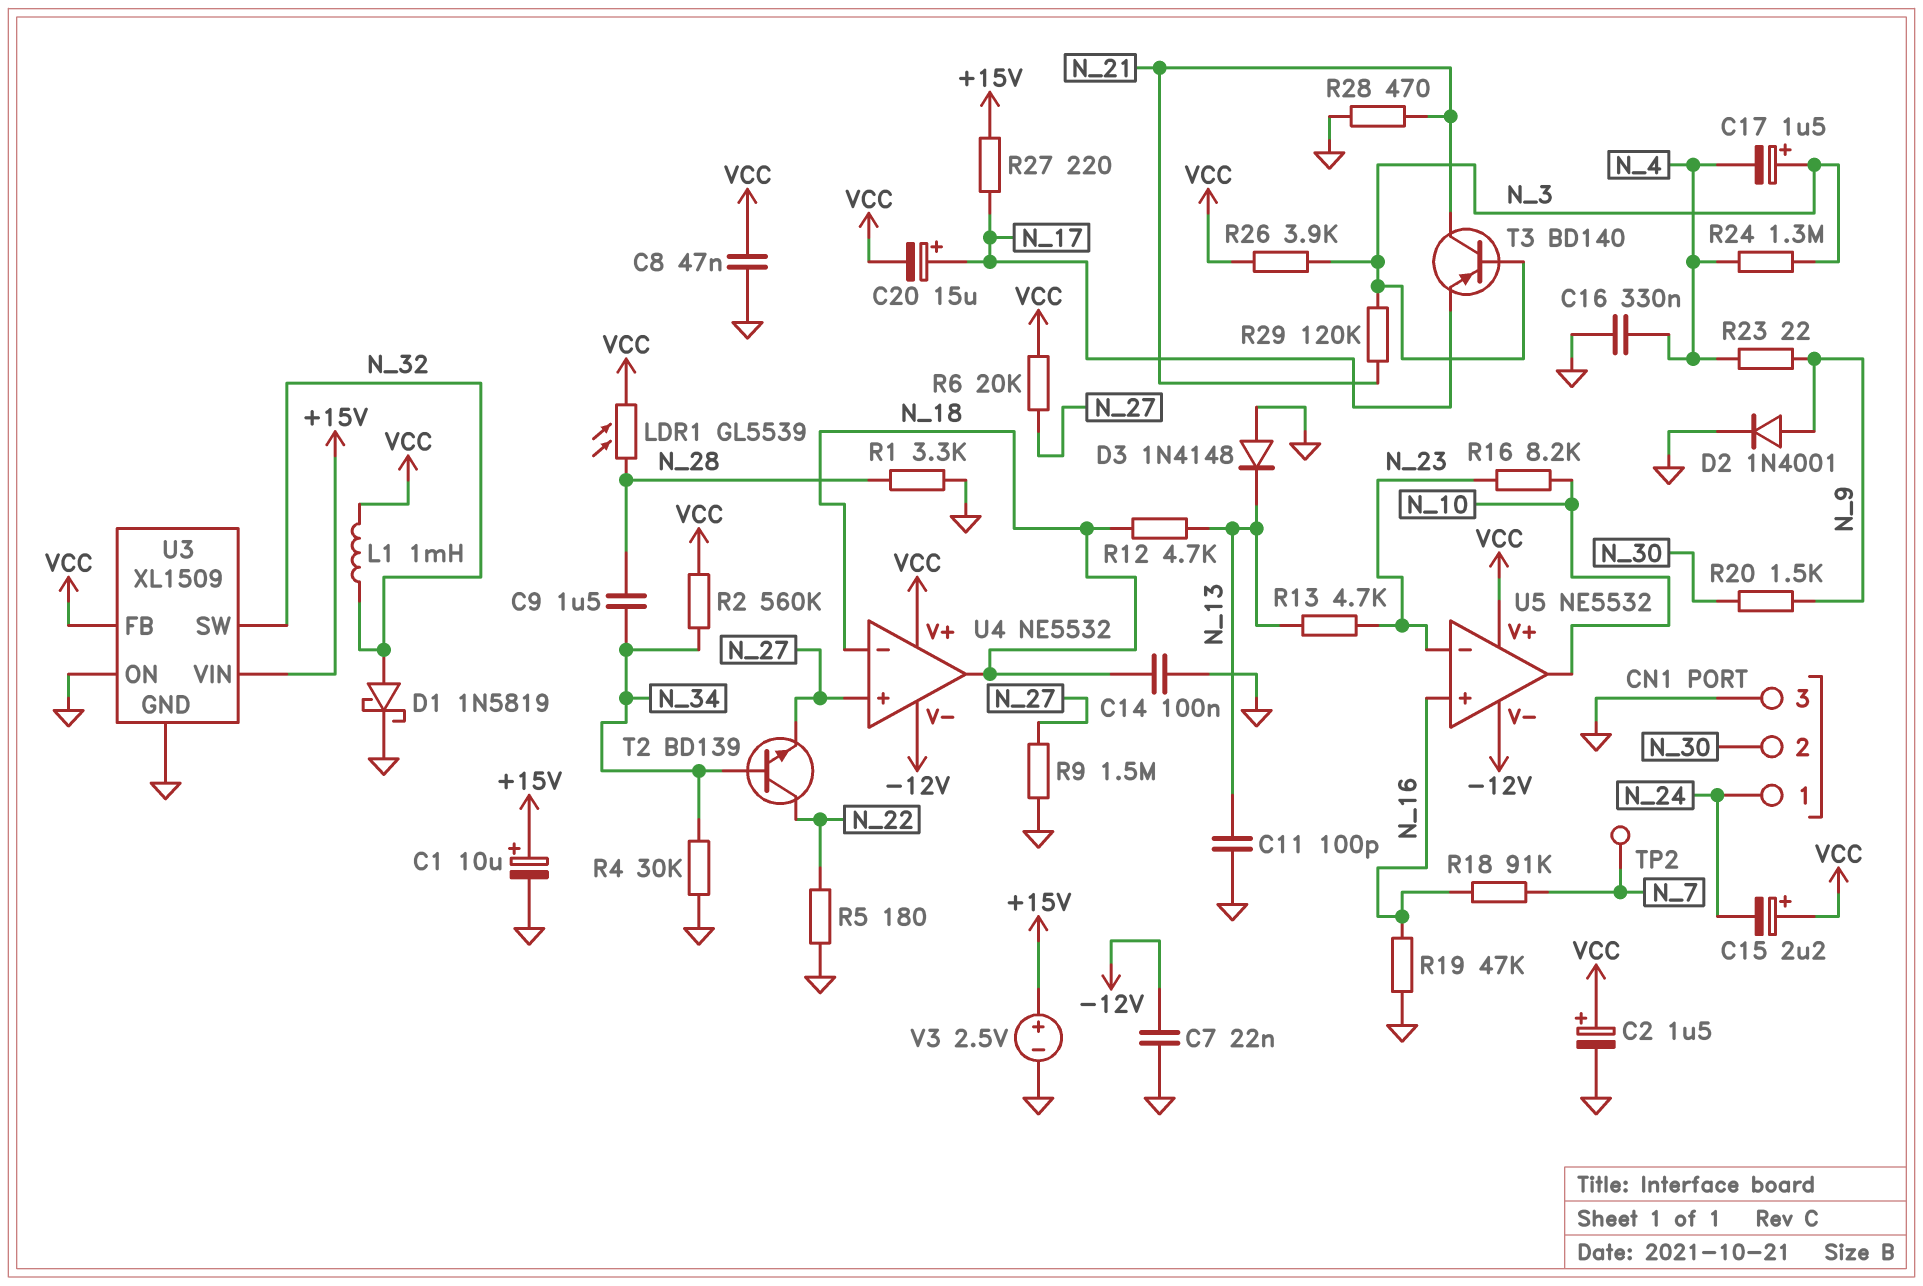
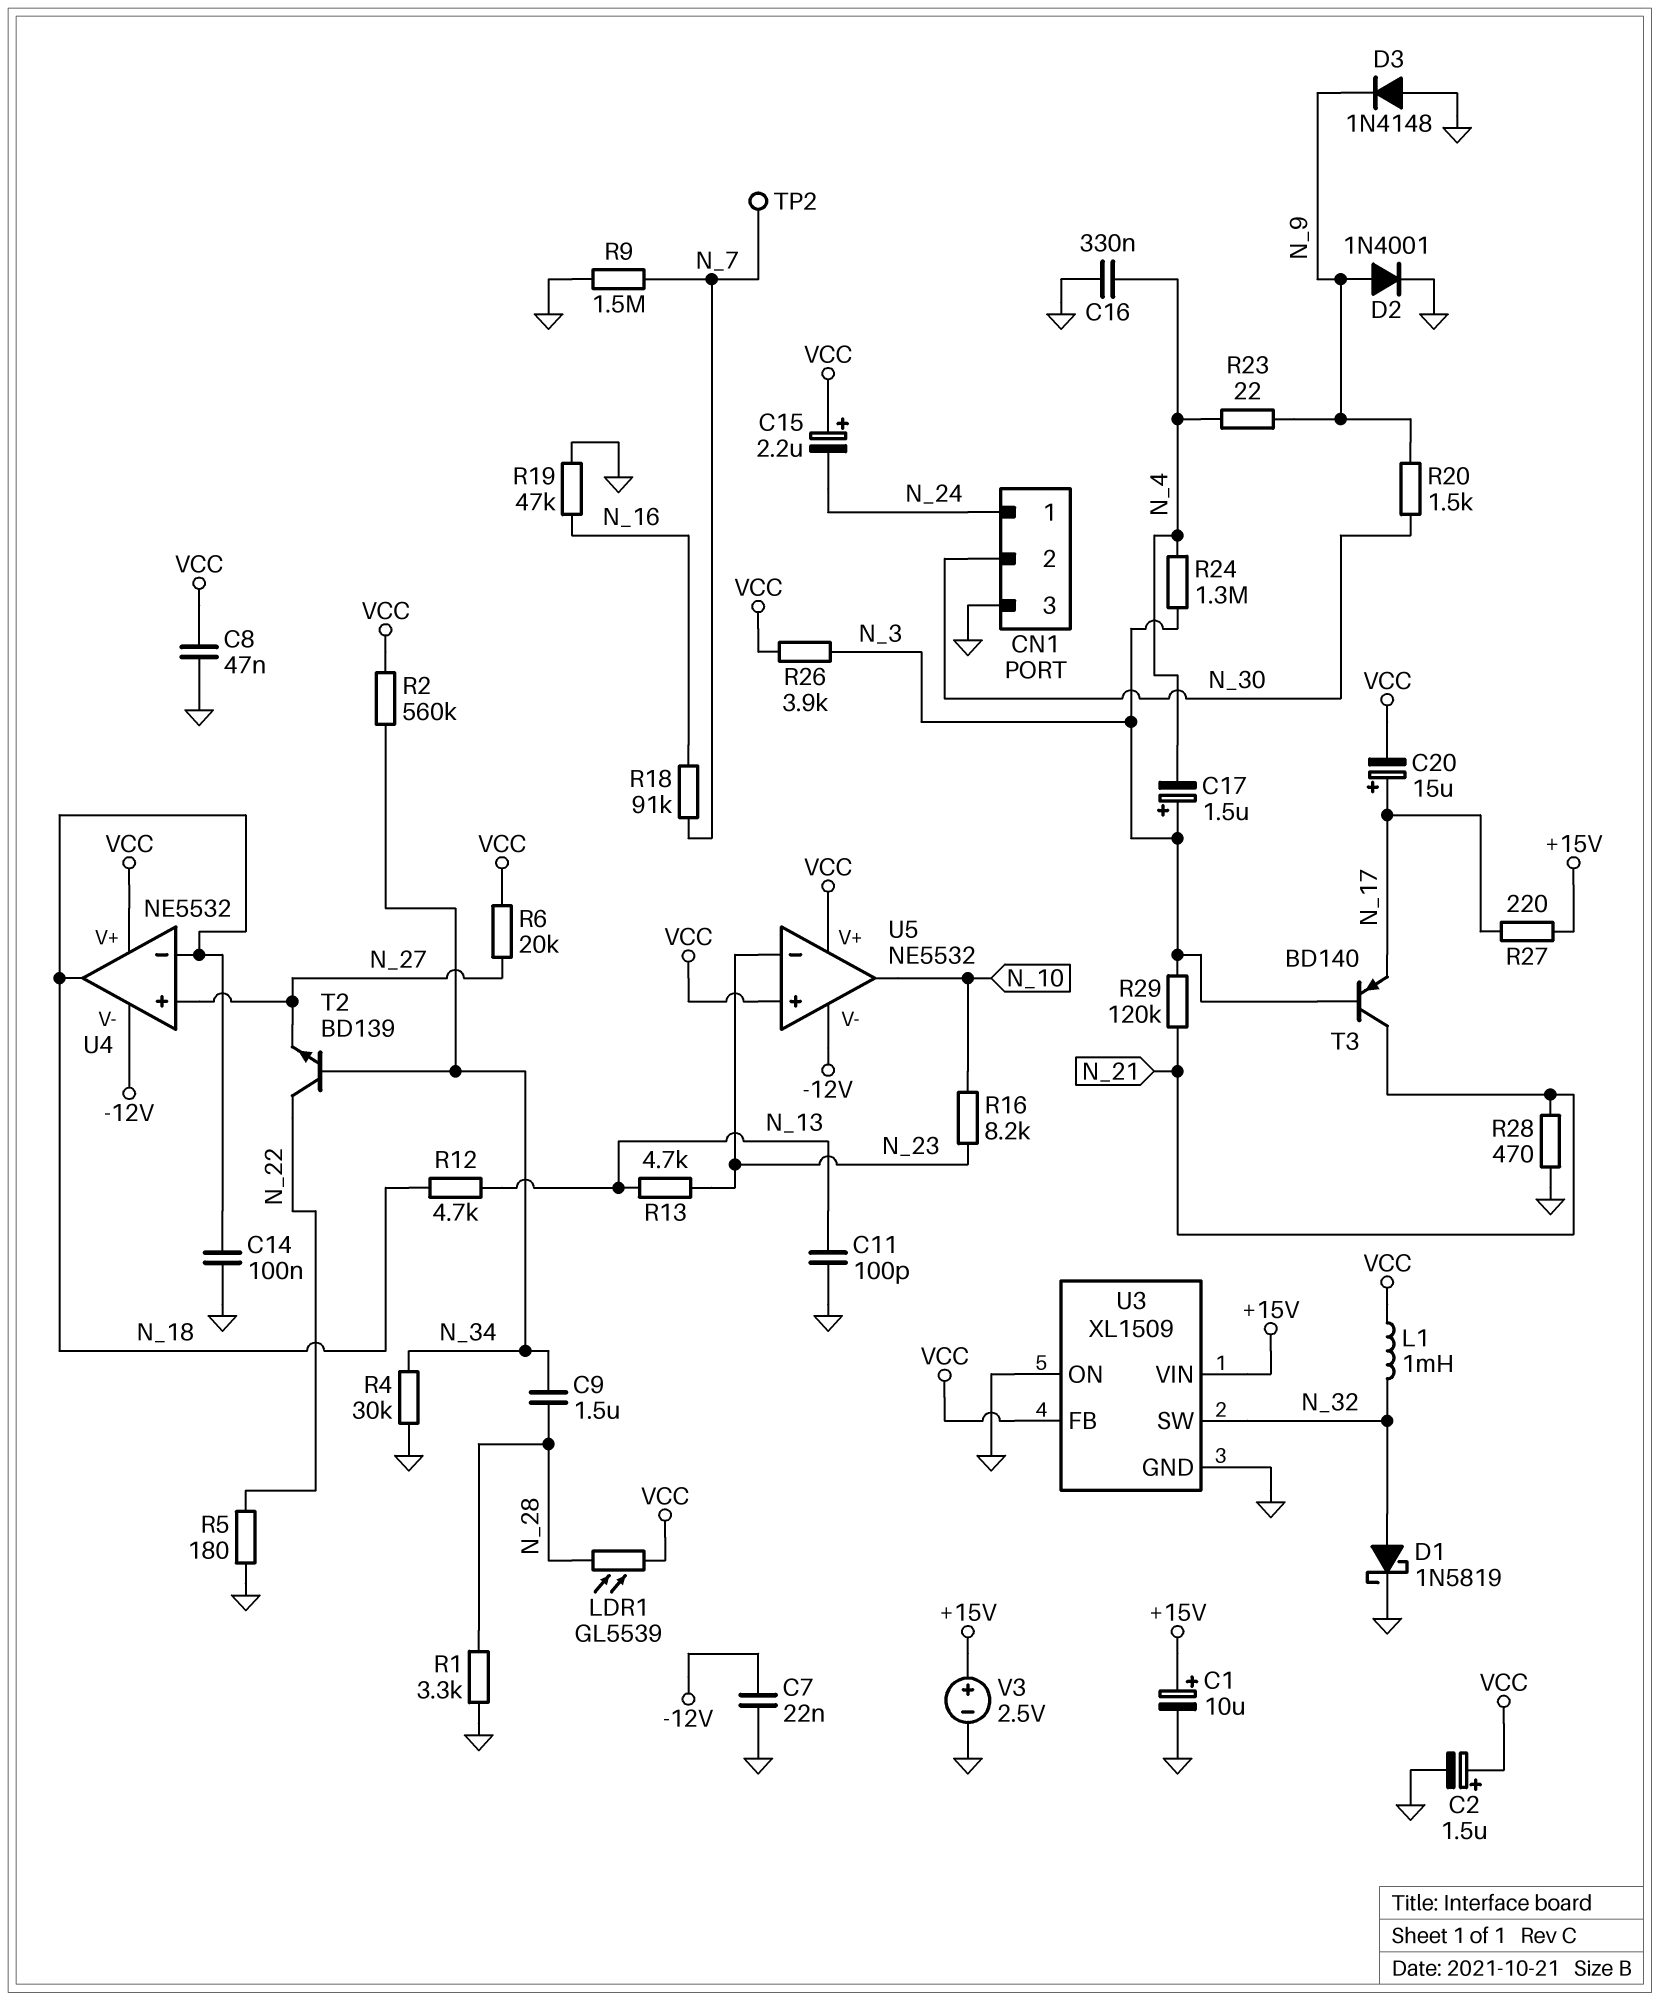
D3: diode 1N4148 (A GND, K N_13) -> diode 1N4148 (A GND, K N_9)
R9: 1.5M (GND, N_27) -> 1.5M (GND, N_7)
U5 pin in+: N_16 -> VCC

